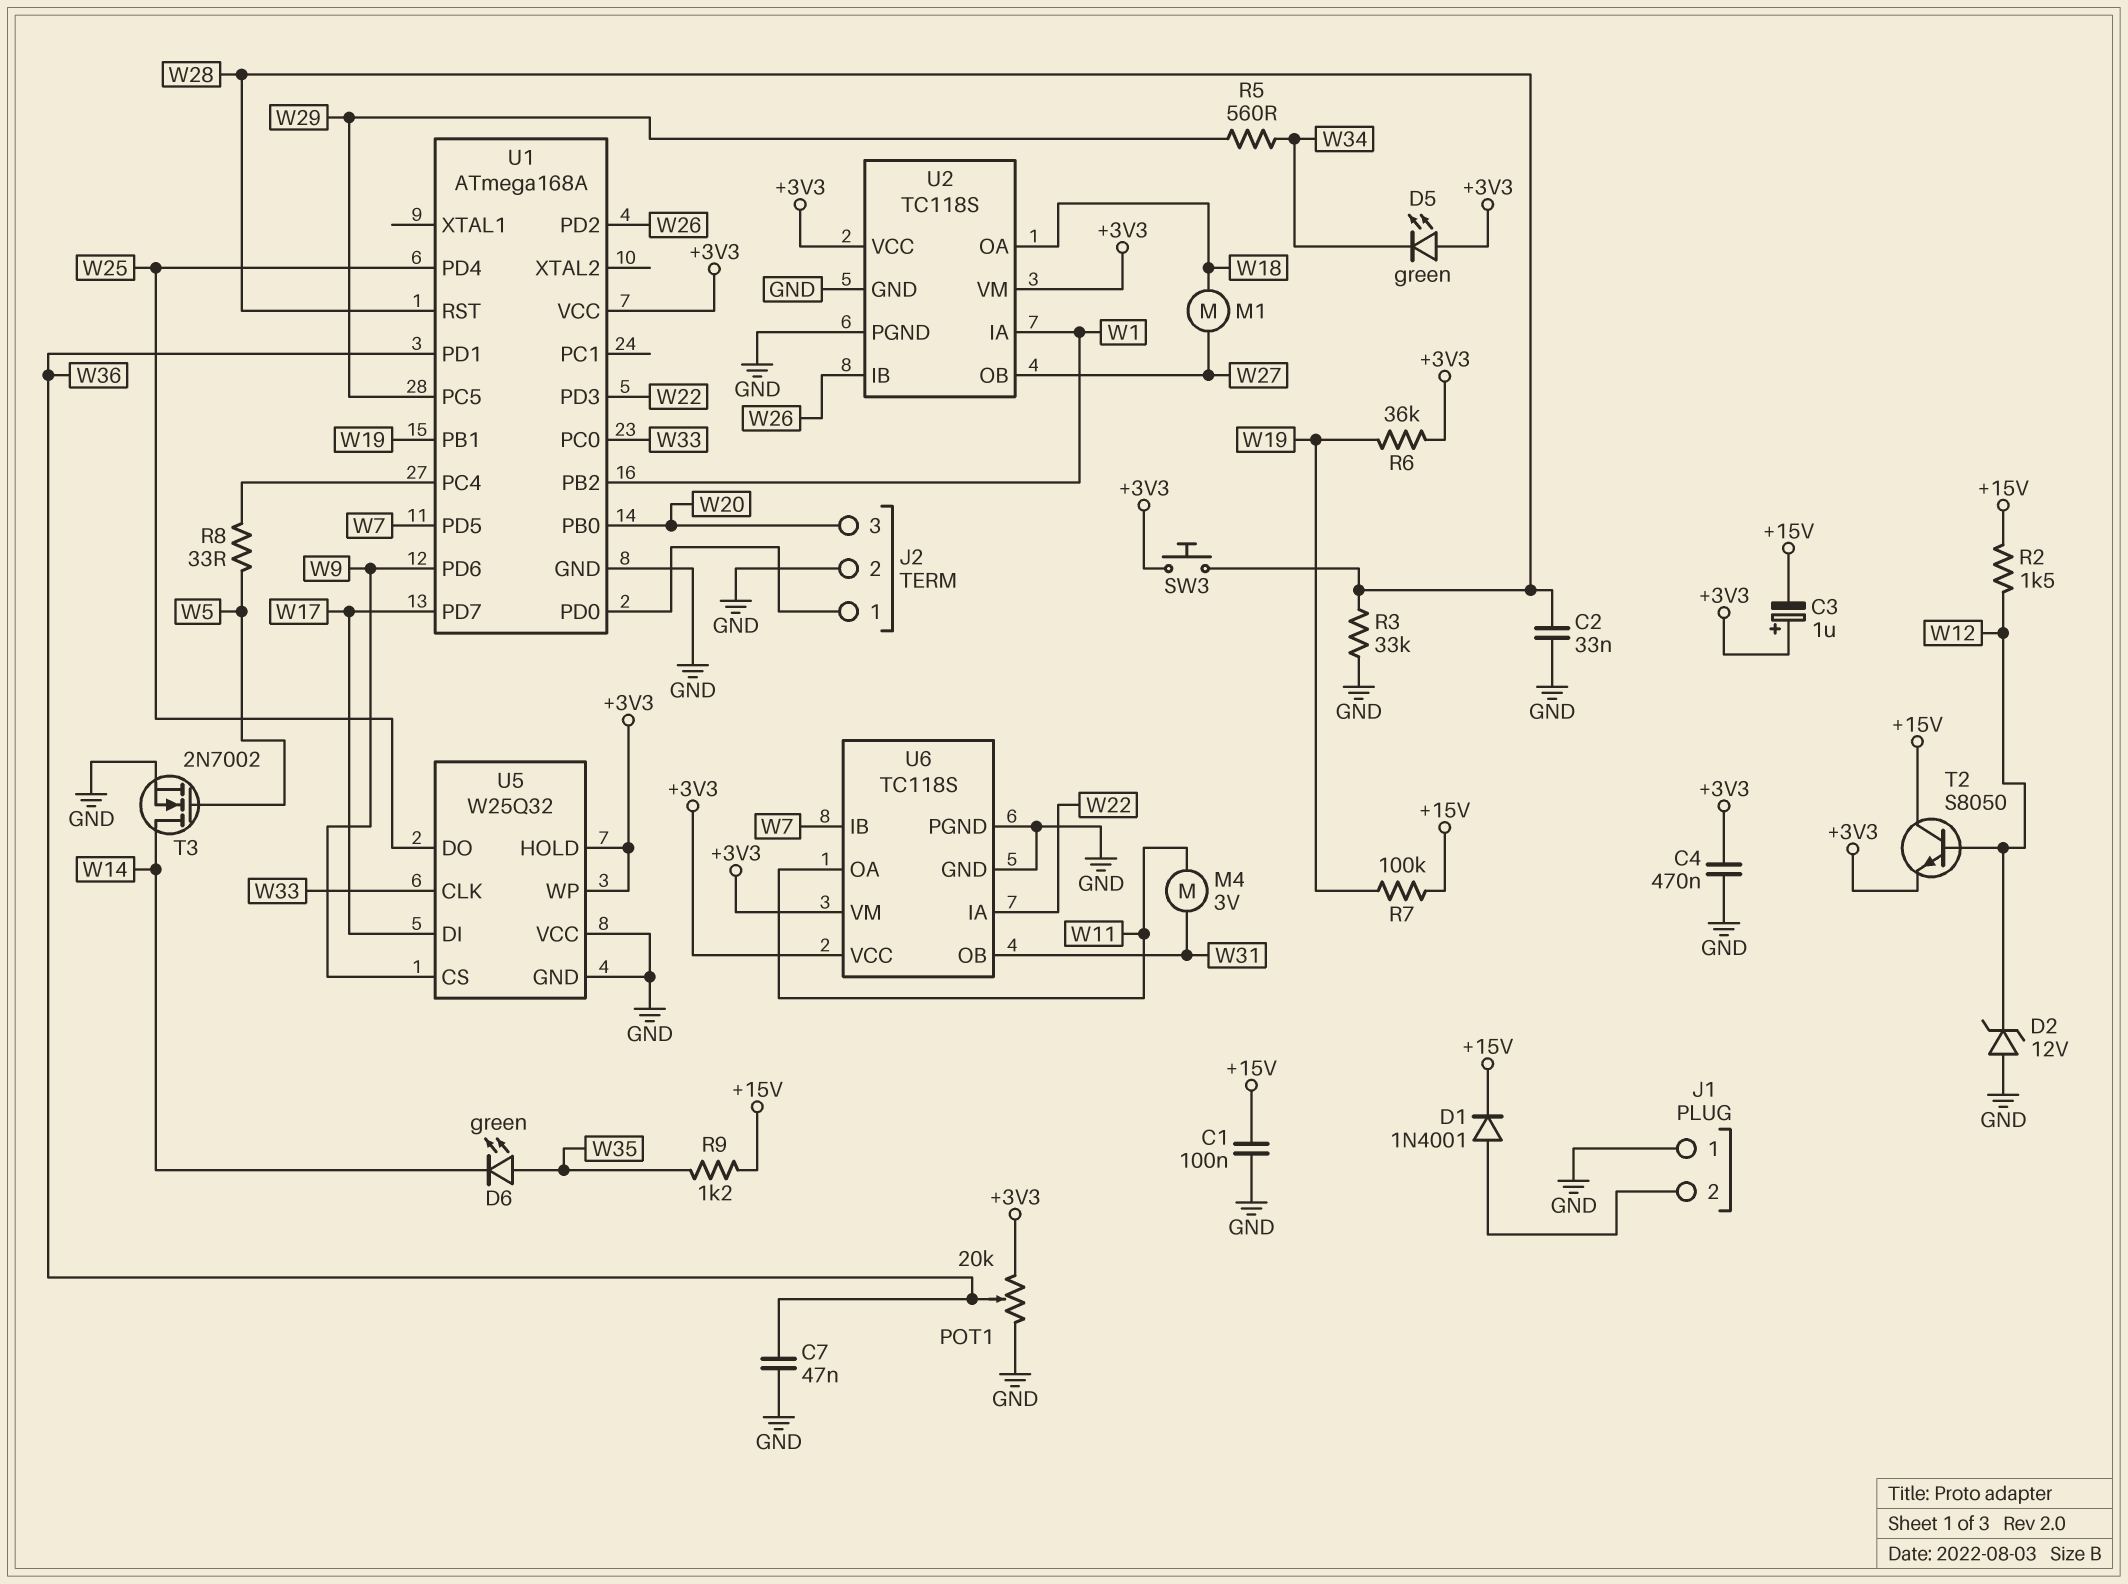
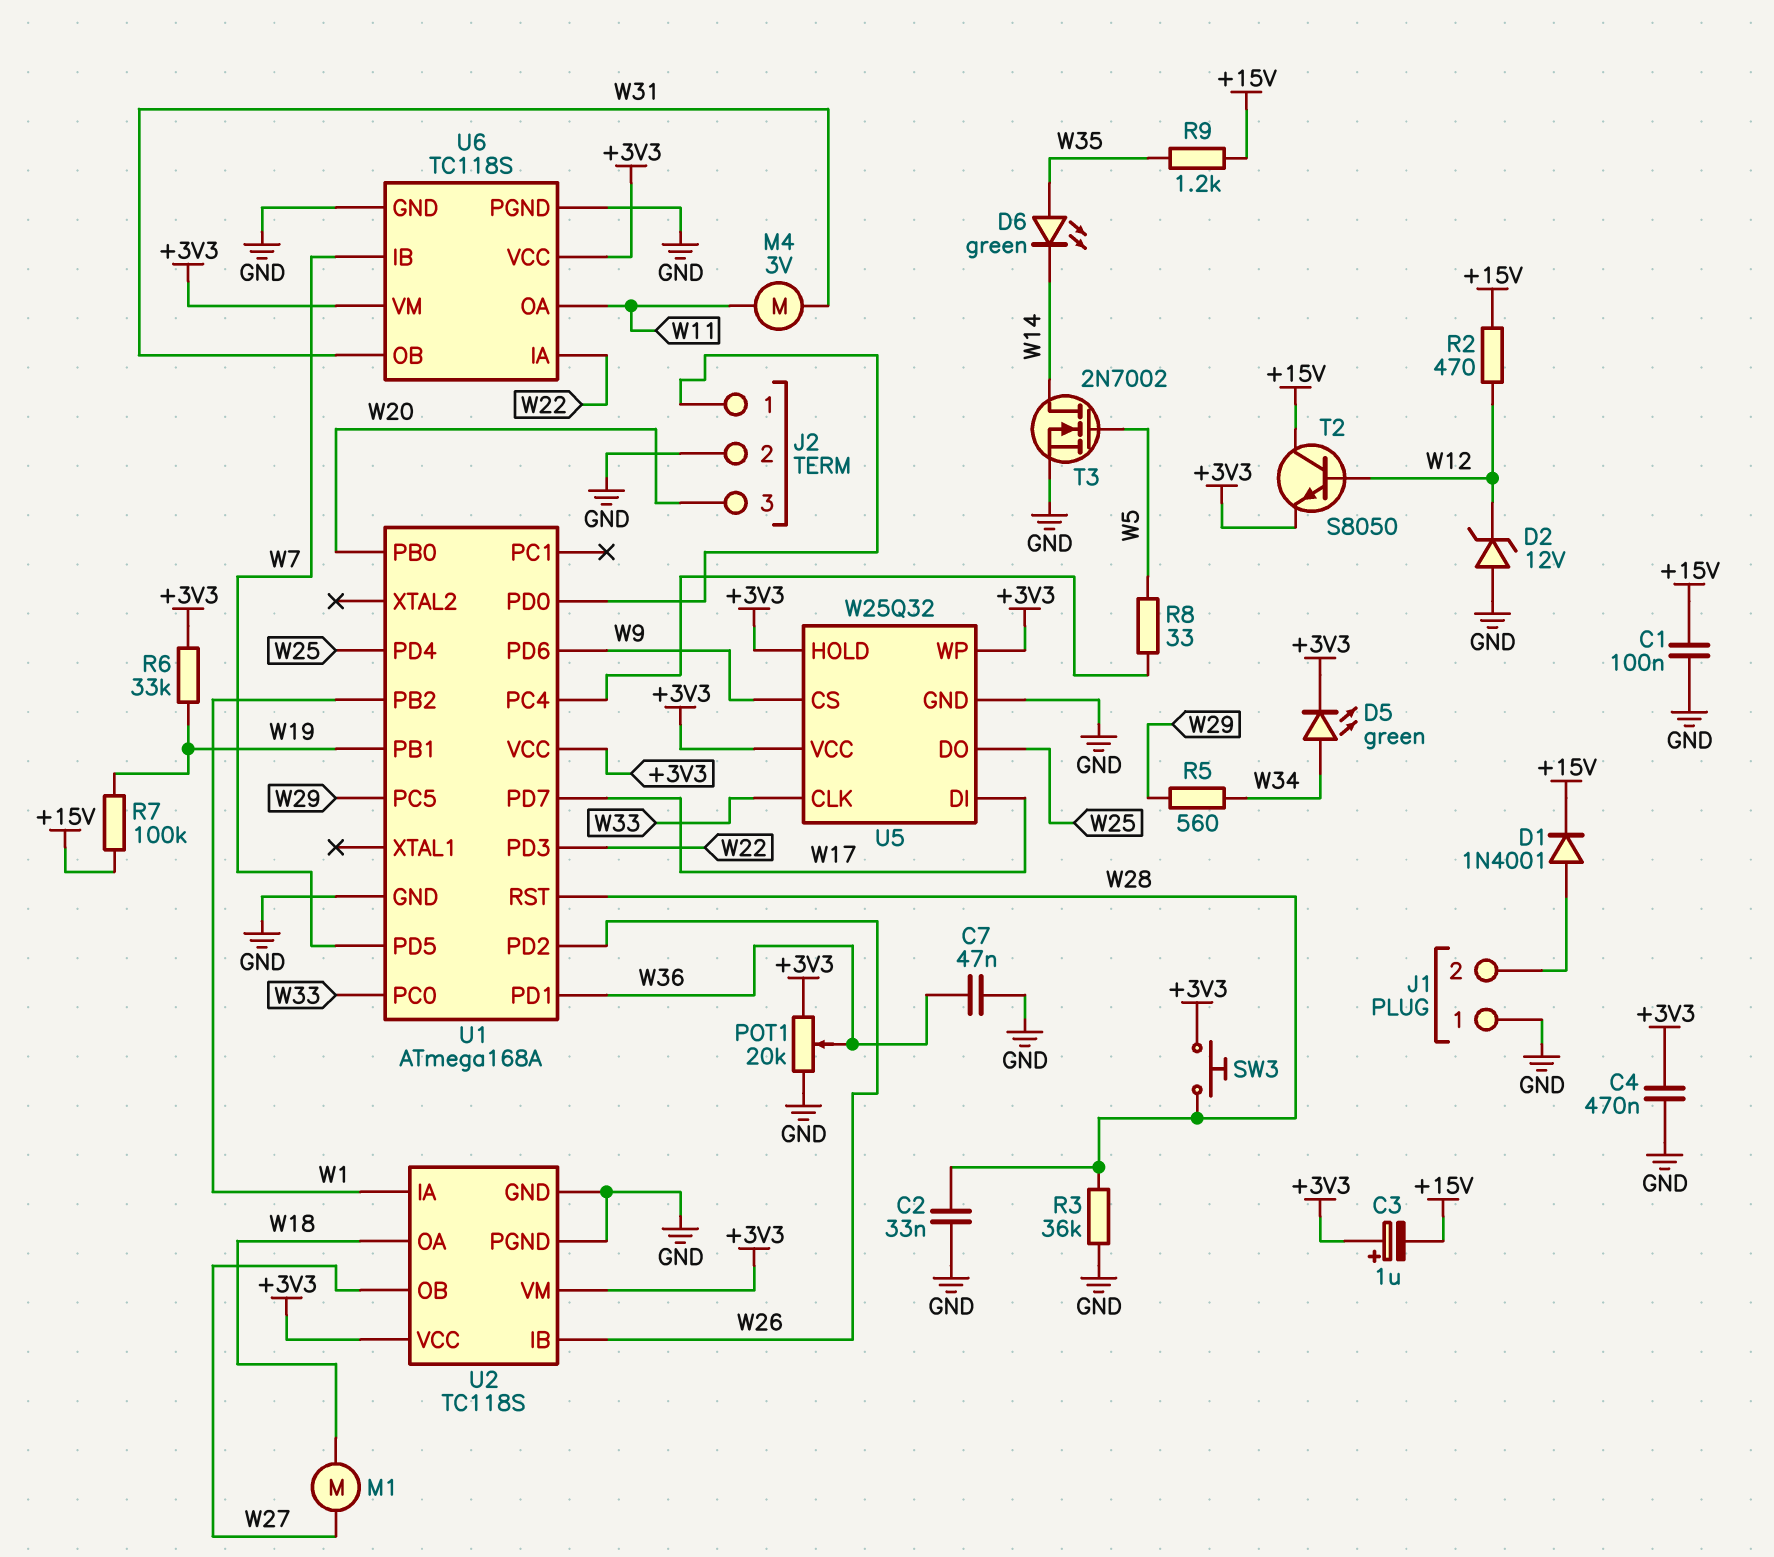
D5: LED green (A +3V3, K W34) -> LED green (A W34, K +3V3)
R2: 1.5k (+15V, W12) -> 470 (+15V, W12)
R3: 33k (GND, W28) -> 36k (GND, W28)
R6: 36k (+3V3, W19) -> 33k (+3V3, W19)
U5 pin VCC: GND -> +3V3

